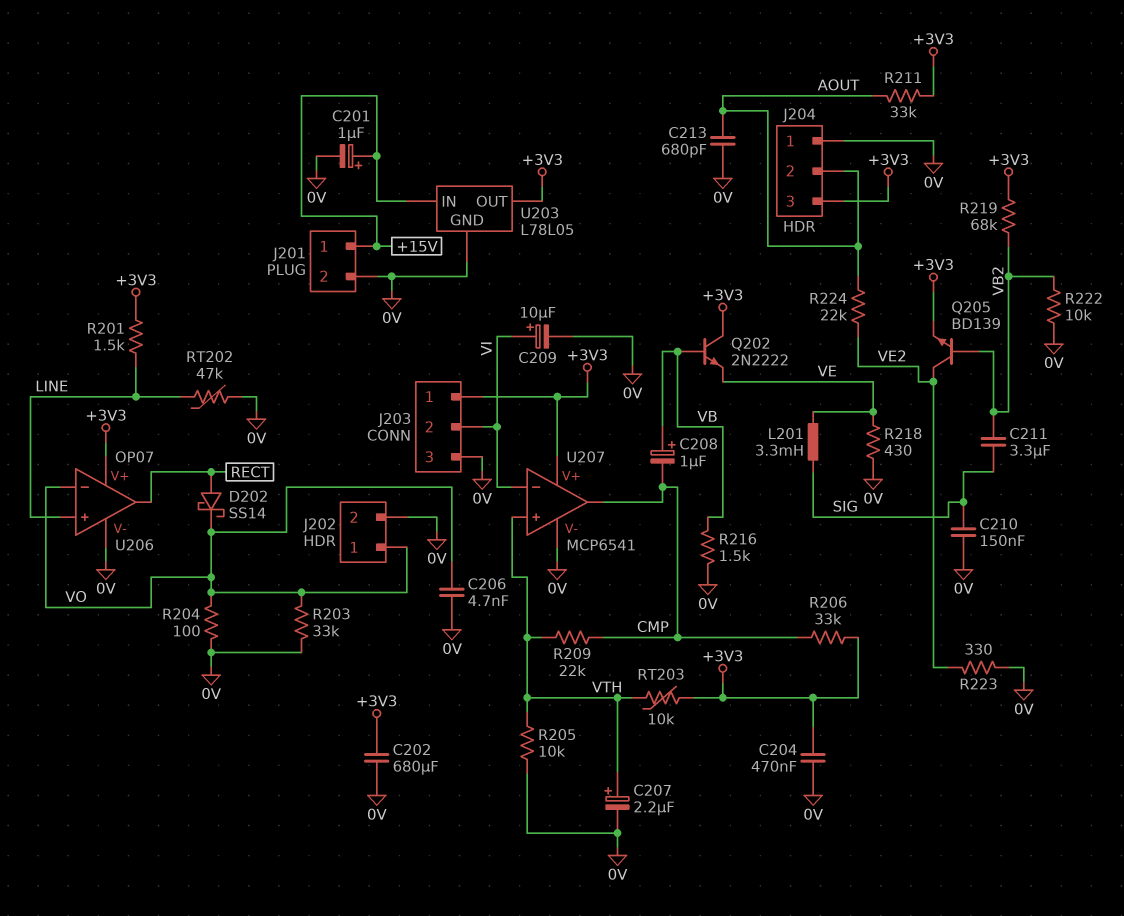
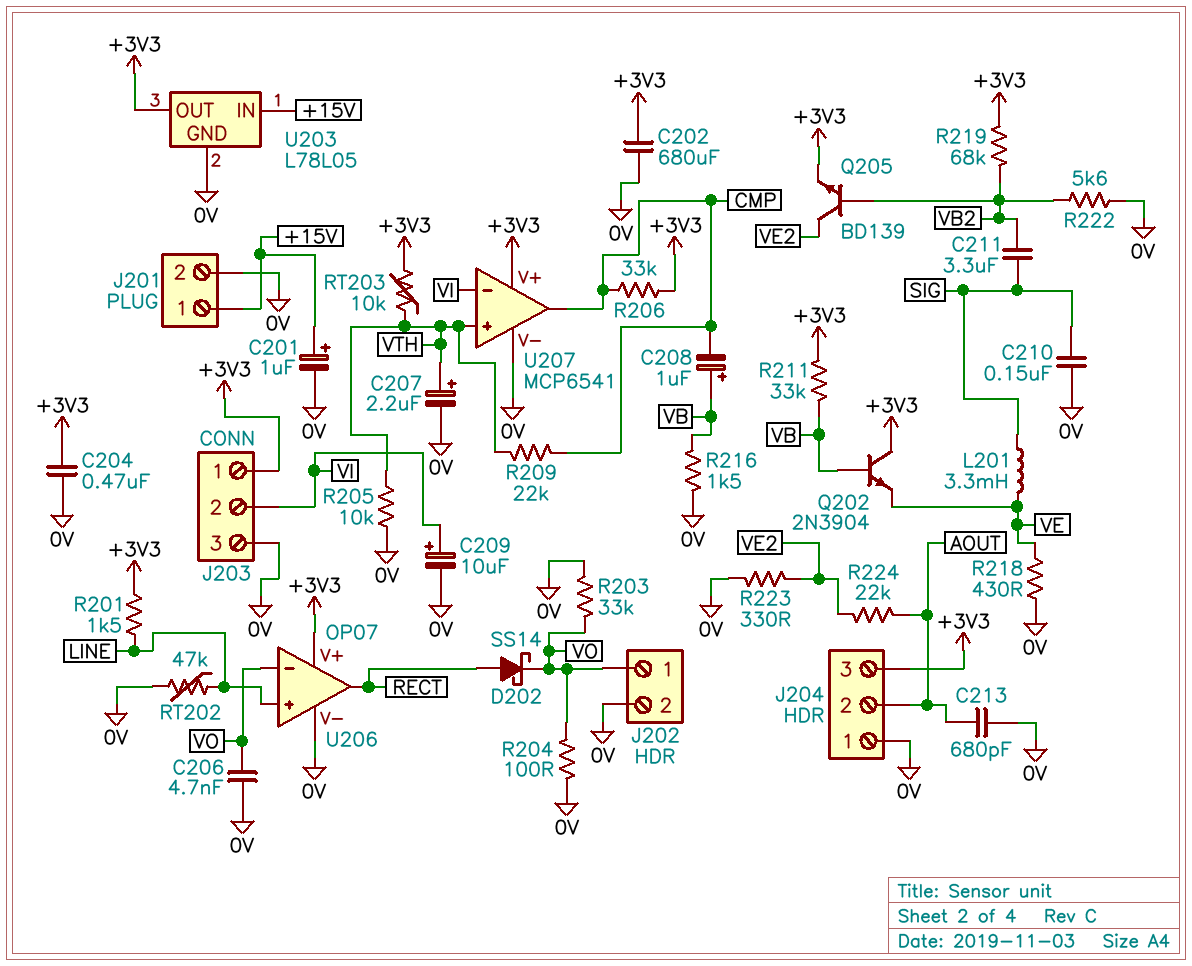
Q202: NPN 2N2222 (B VB, C +3V3, E VE) -> NPN 2N3904 (B VB, C +3V3, E VE)
R211: 33k (+3V3, AOUT) -> 33k (+3V3, VB)
R222: 10k (0V, VB2) -> 5.6k (0V, VB2)

